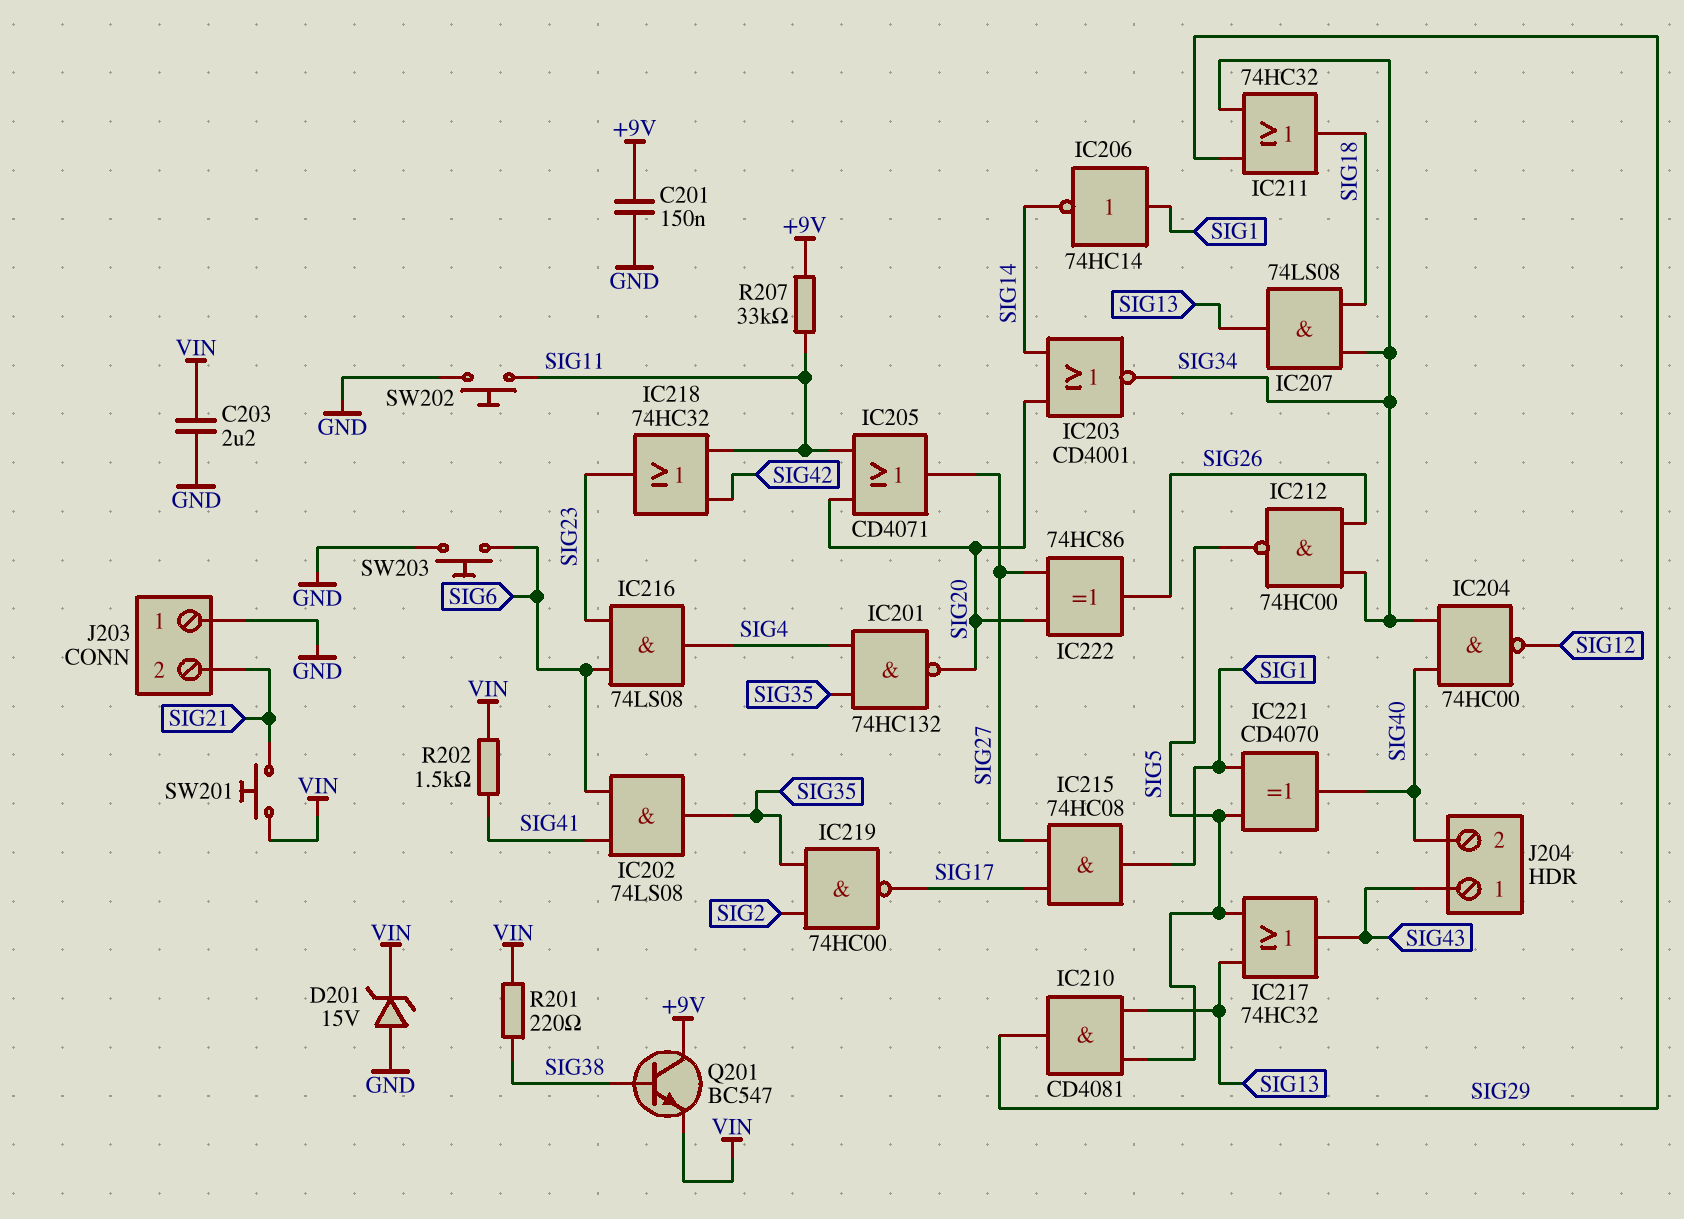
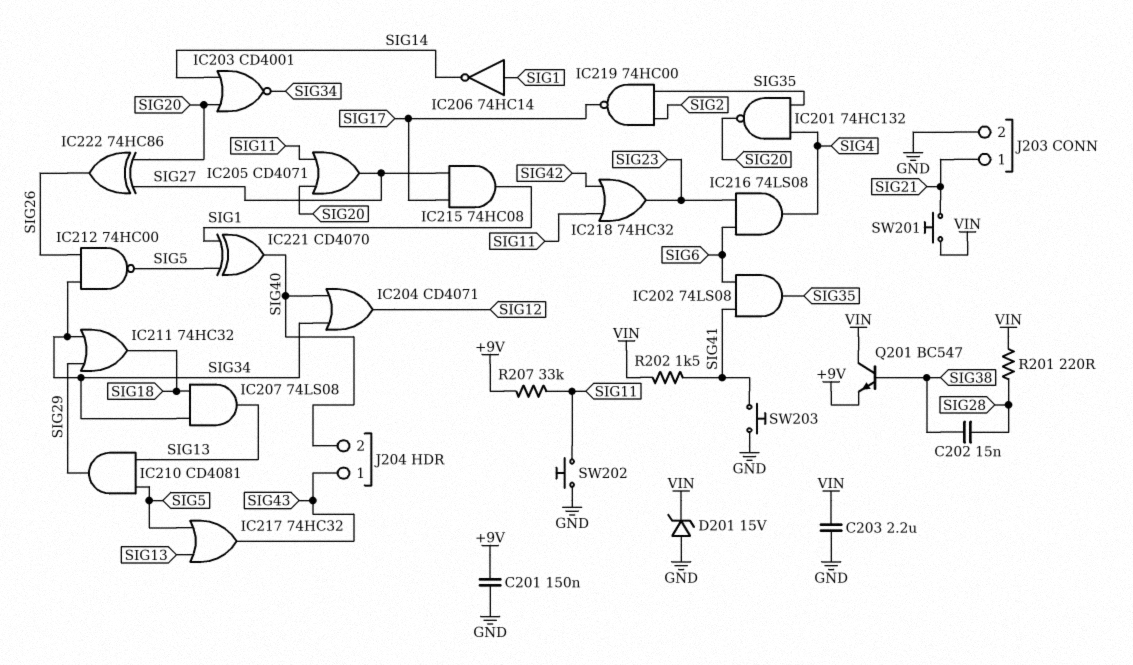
C202: none -> 15nF (SIG28, SIG38)
IC204: NAND 74HC00 (in SIG34, in SIG40, out SIG12) -> OR CD4071 (in SIG34, in SIG40, out SIG12)
J203 pin 1: GND -> SIG21
J203 pin 2: SIG21 -> GND
Q201: NPN BC547 (B SIG38, C +9V, E VIN) -> NPN BC547 (B SIG38, C VIN, E +9V)
R201: 220 (SIG38, VIN) -> 220 (SIG28, VIN)
SW203: button (GND, SIG6) -> button (GND, SIG41)

